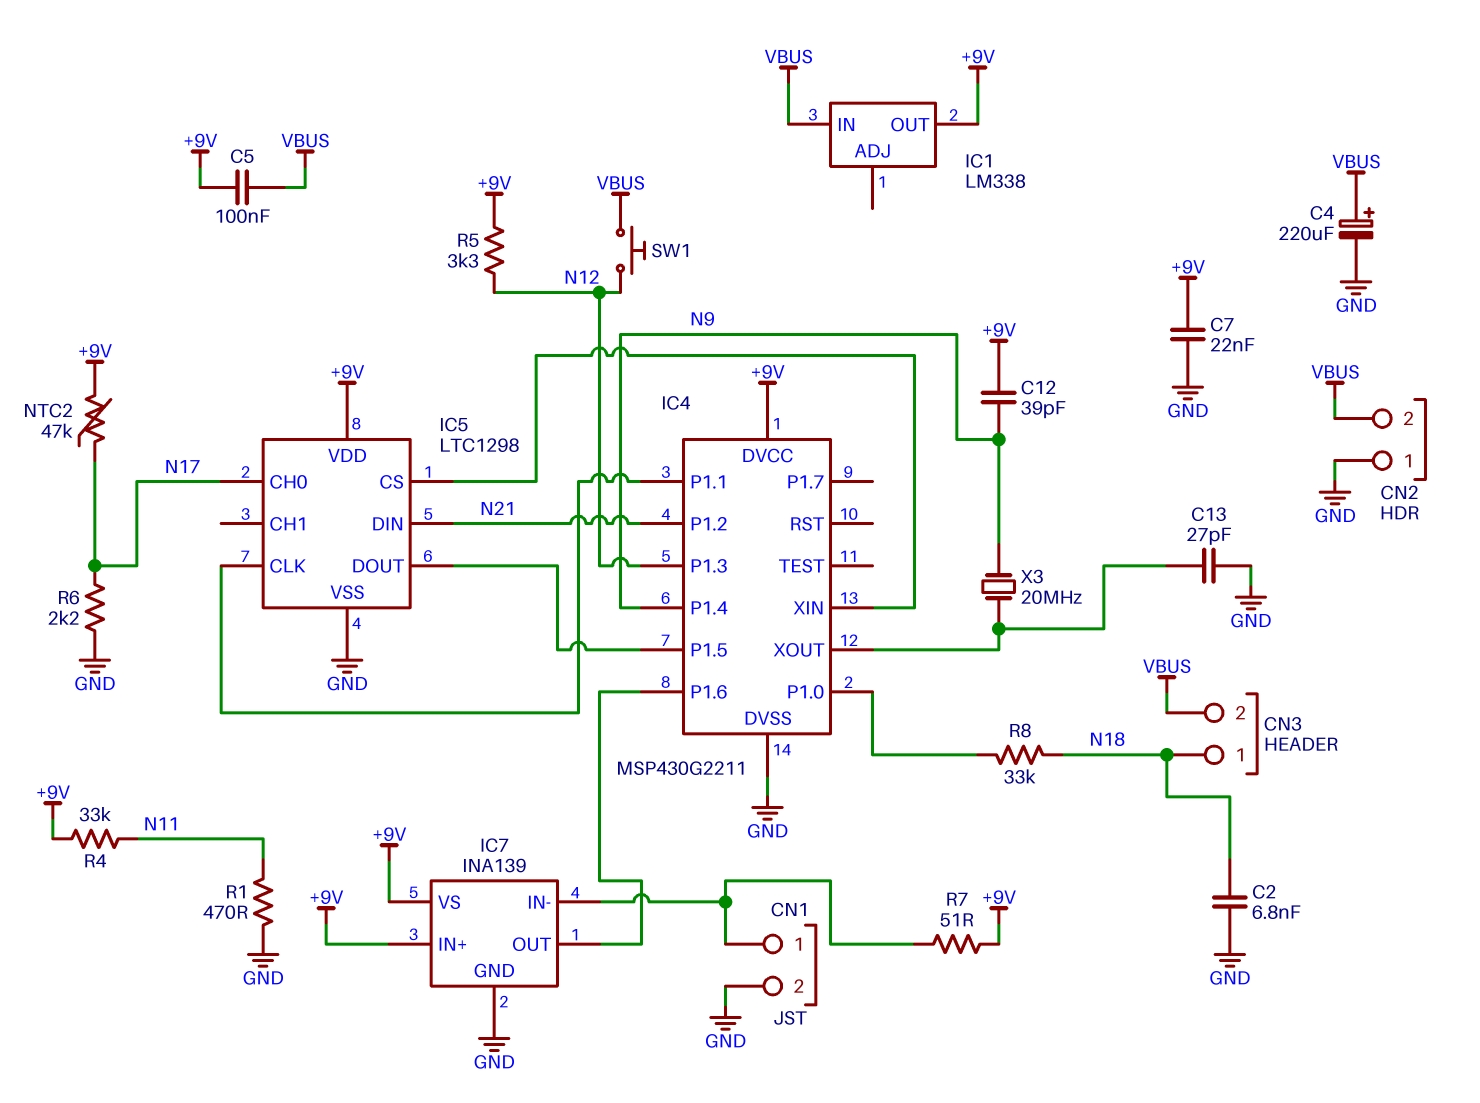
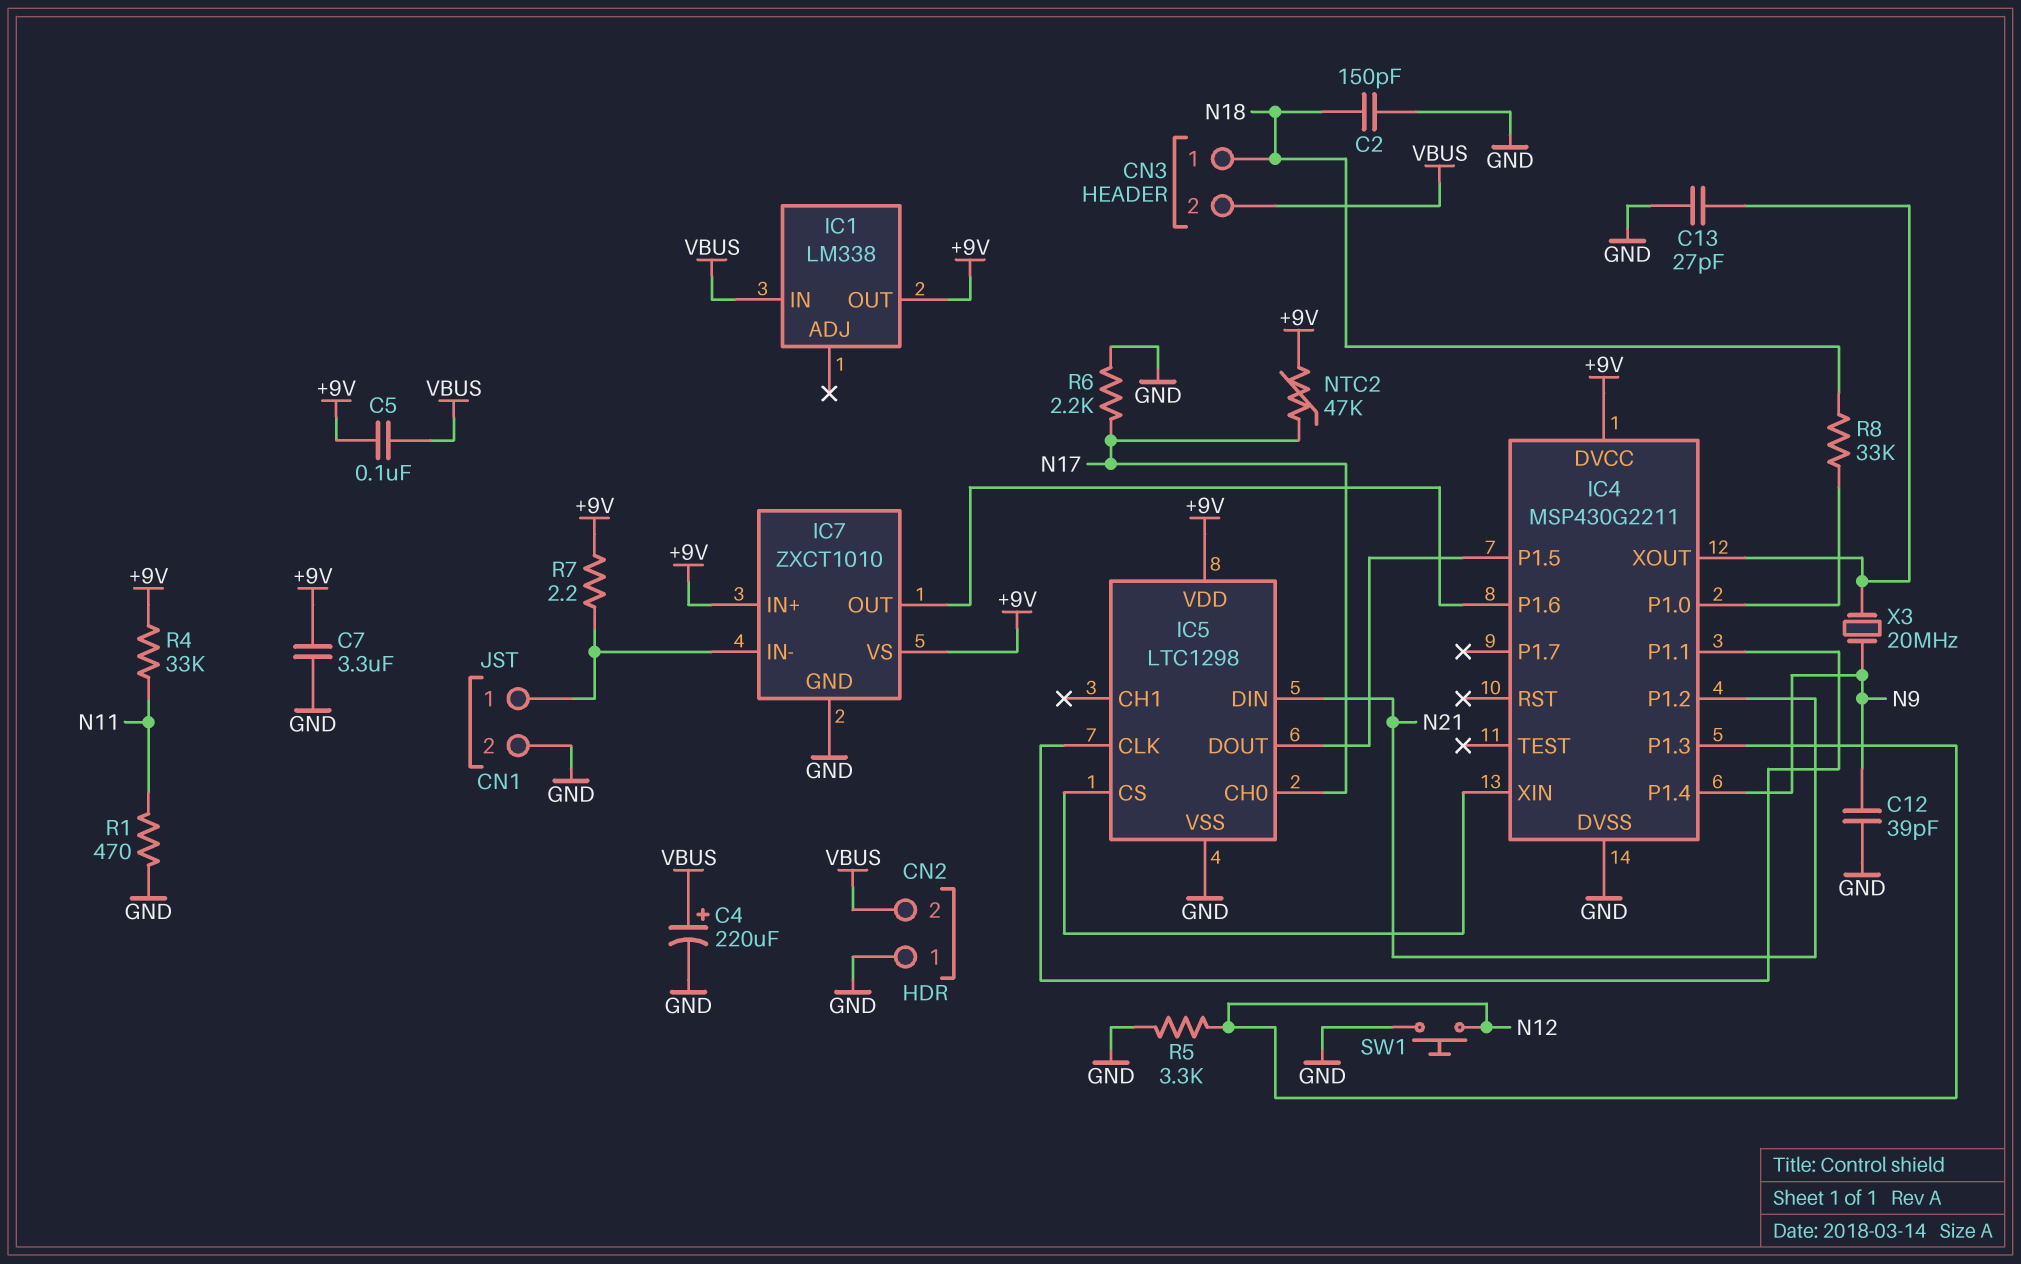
C2: 6.8nF (GND, N18) -> 150pF (GND, N18)
C7: 22nF (+9V, GND) -> 3.3uF (+9V, GND)
C12: 39pF (+9V, N9) -> 39pF (GND, N9)
IC7: INA139 -> ZXCT1010
R5: 3.3k (+9V, N12) -> 3.3k (GND, N12)
R7: 51 (+9V, CN1/1) -> 2.2 (+9V, CN1/1)
SW1: button (N12, VBUS) -> button (GND, N12)

